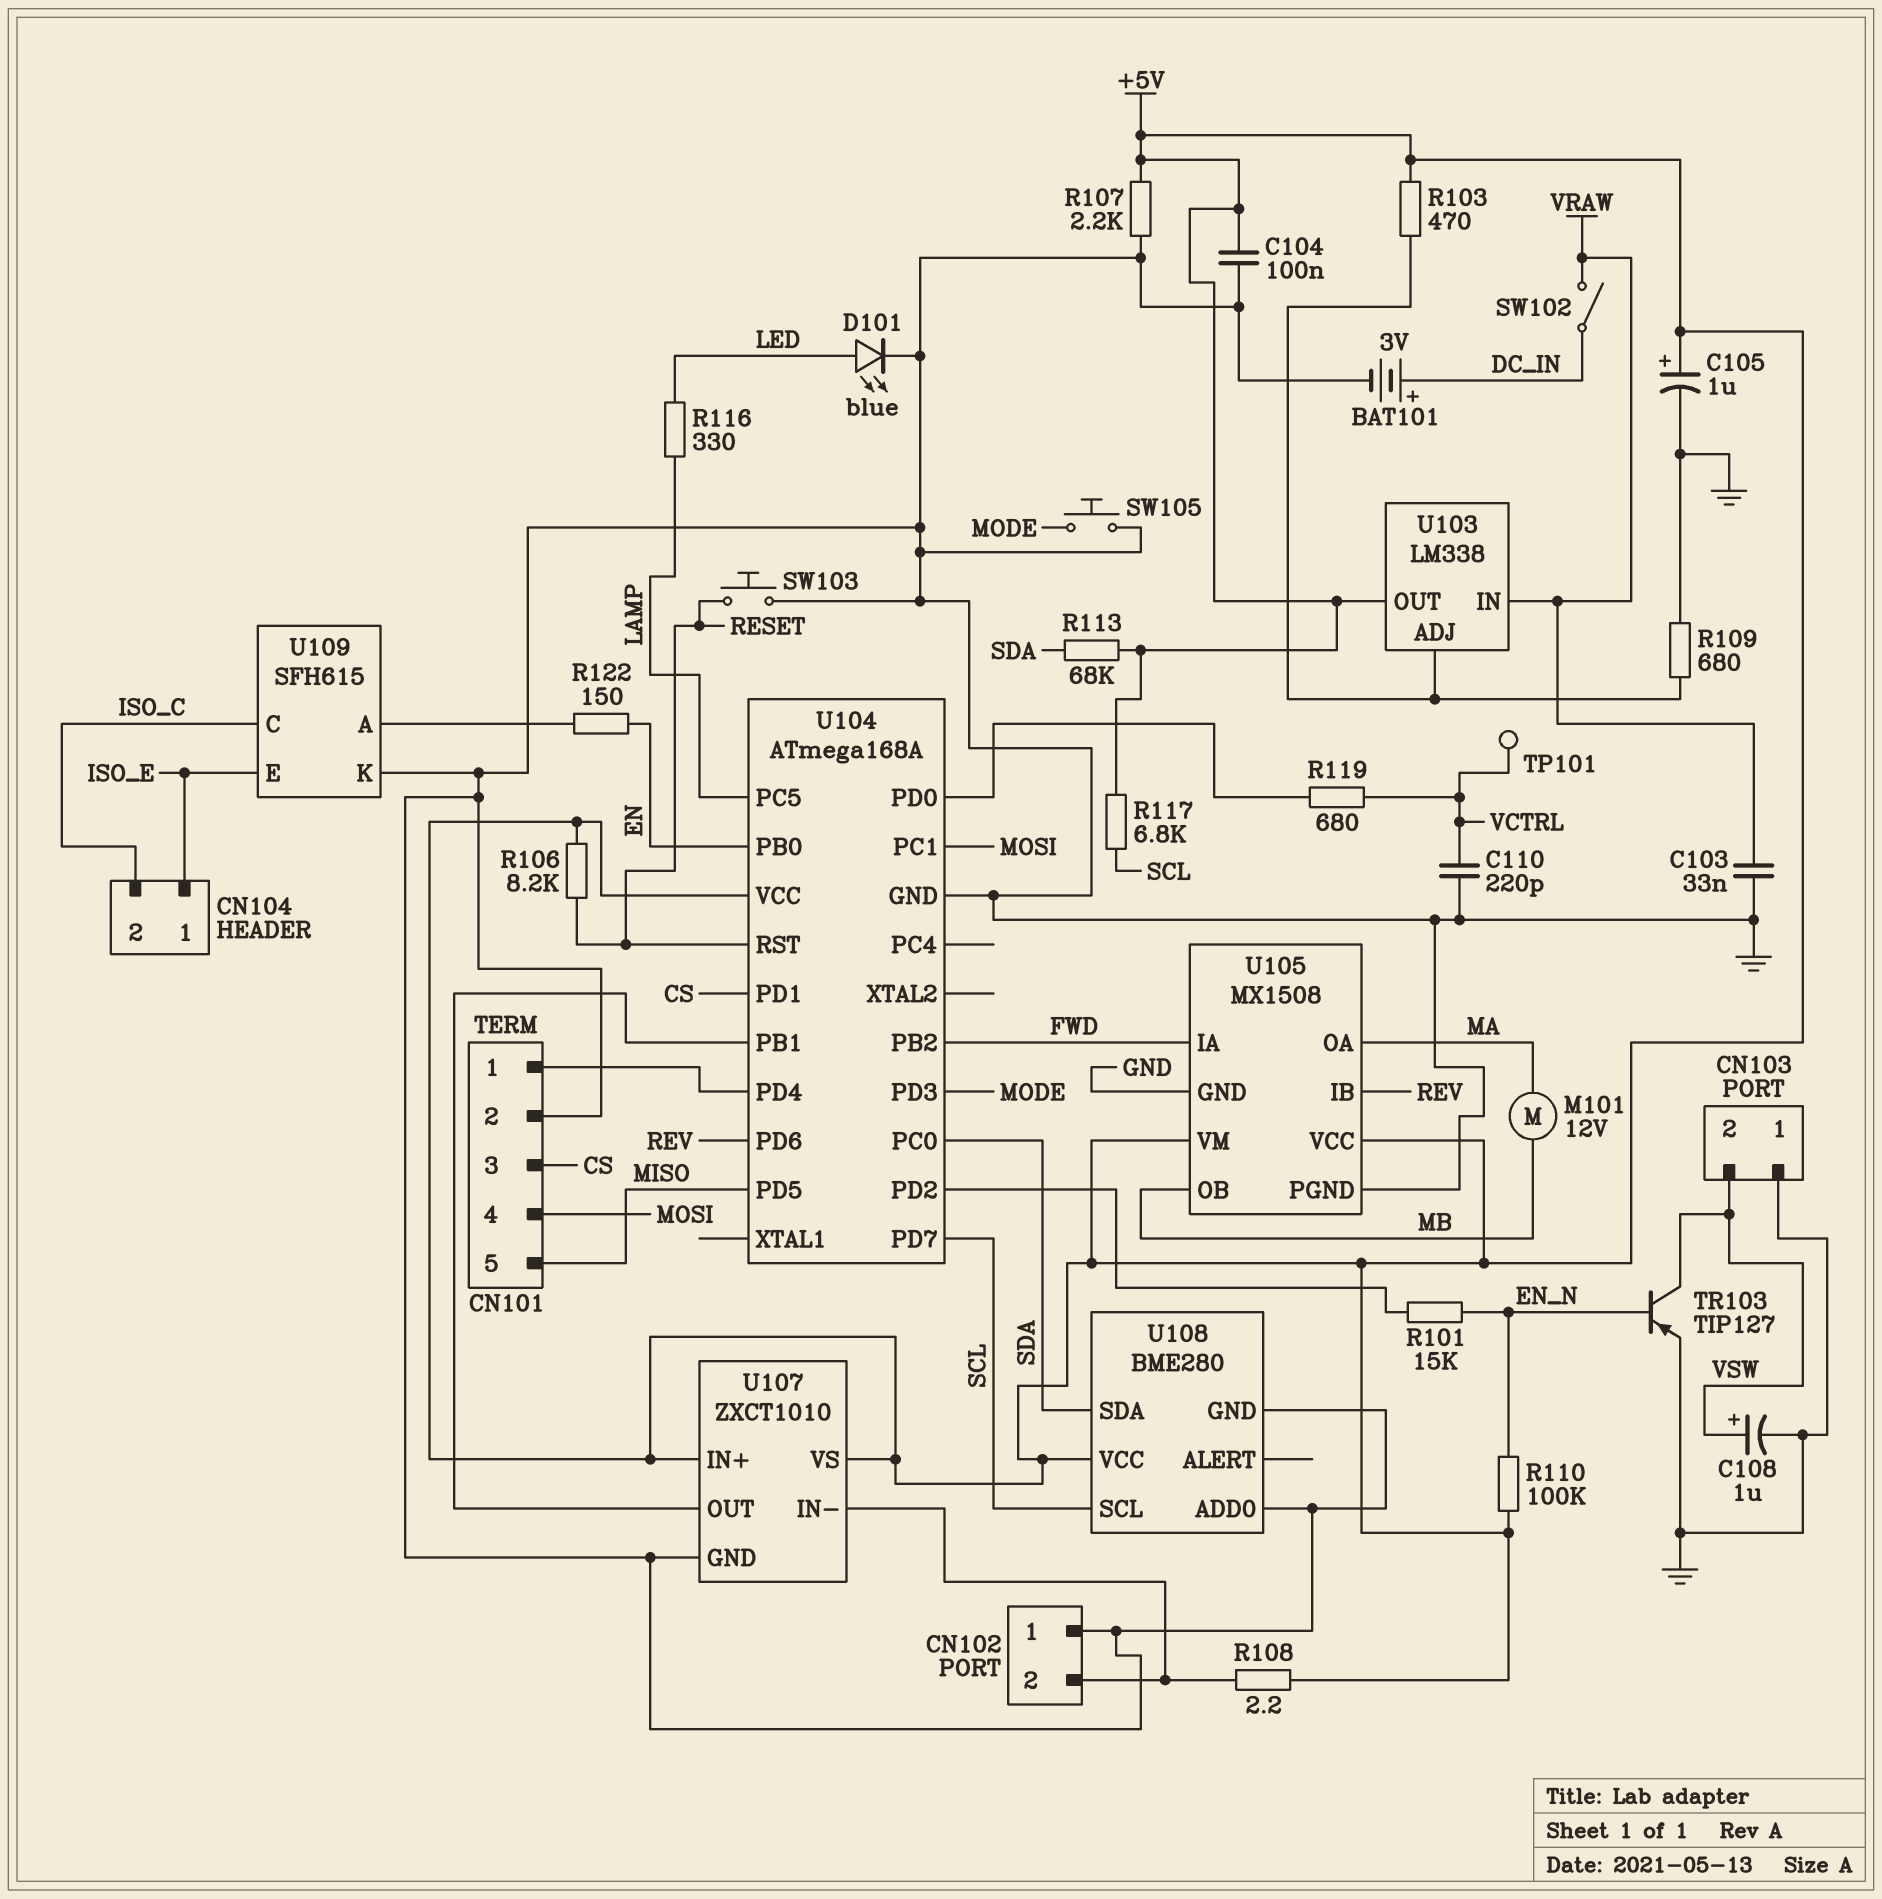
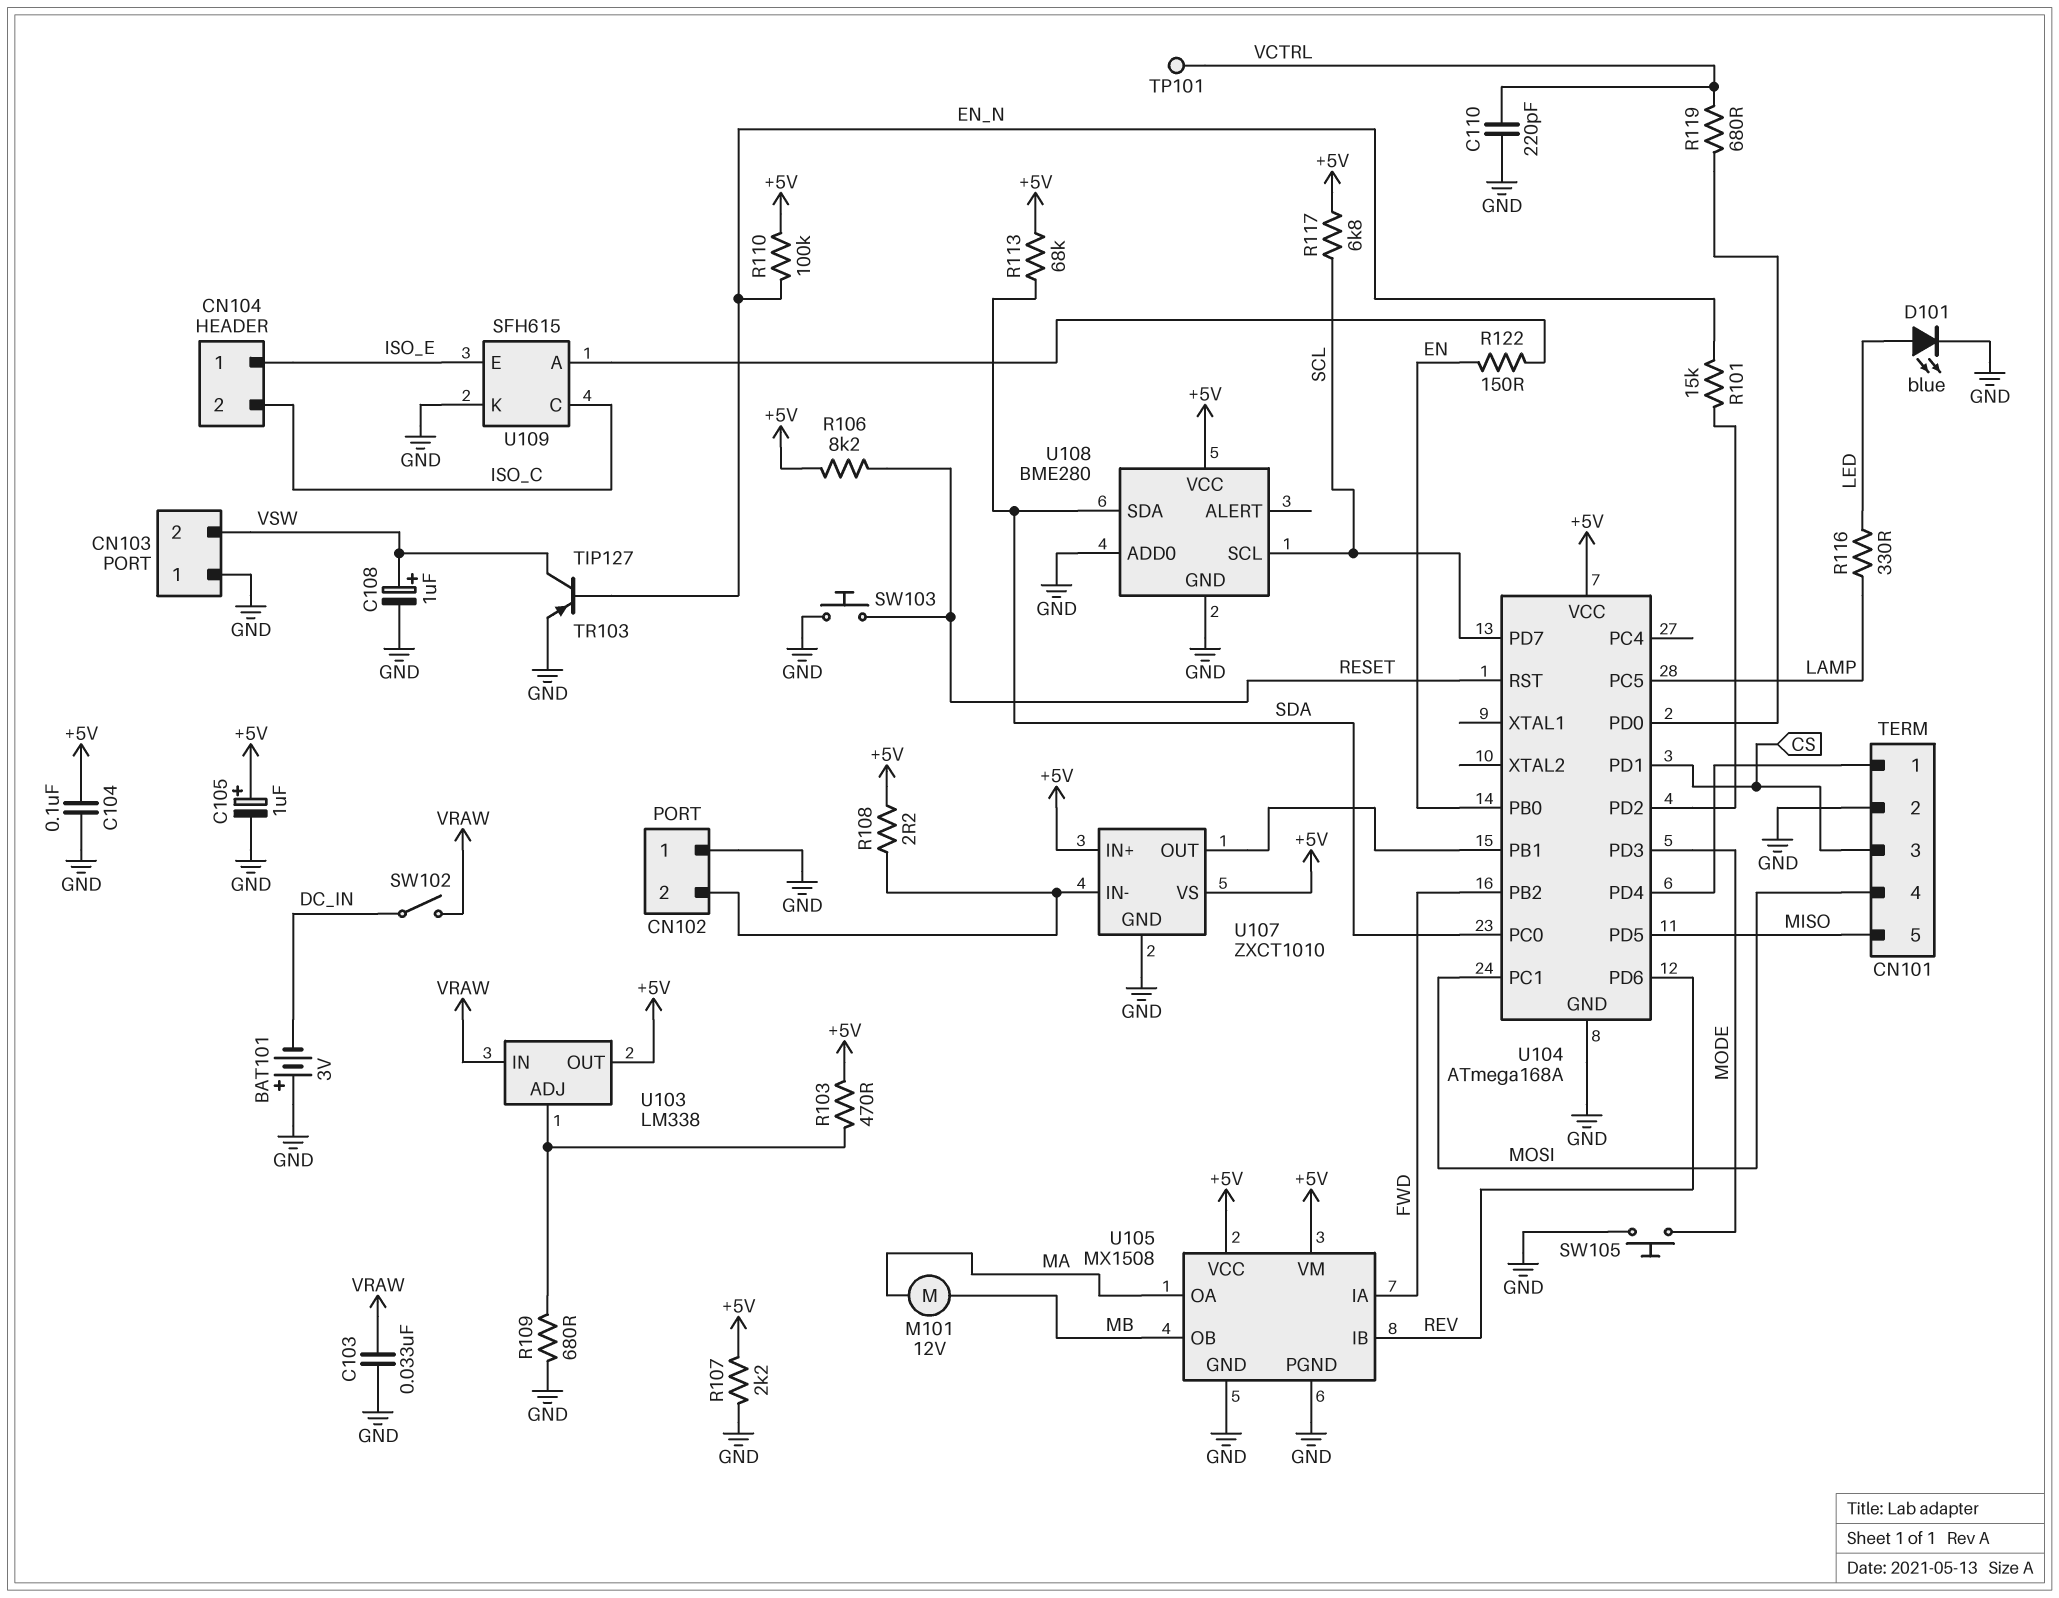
BAT101: 3V (plus DC_IN, minus GND) -> 3V (plus GND, minus DC_IN)

